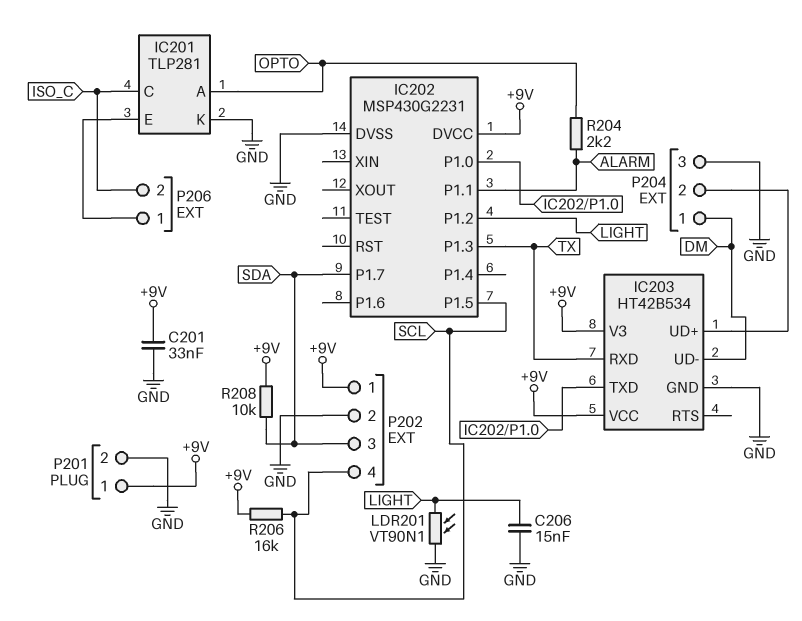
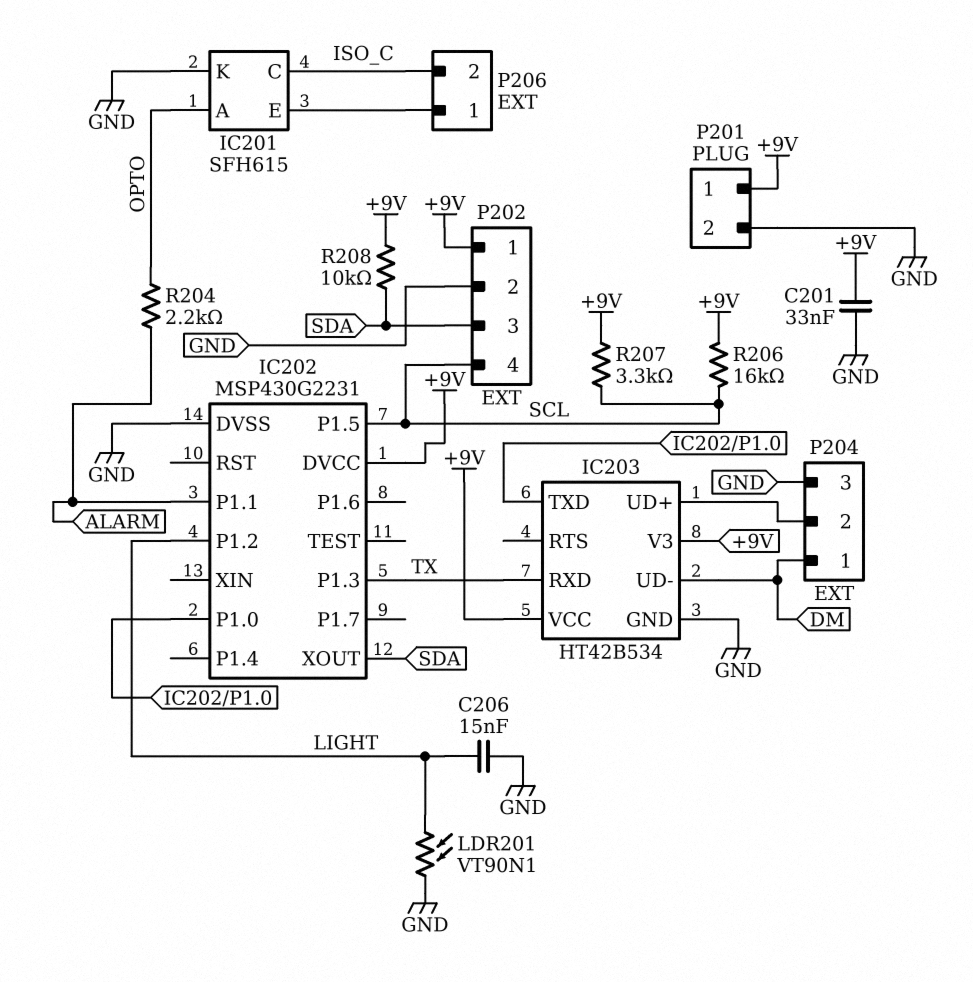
IC201: TLP281 -> SFH615
IC202 pin P1.7: SDA -> none
IC202 pin XOUT: none -> SDA
R207: none -> 3.3k (+9V, SCL)

